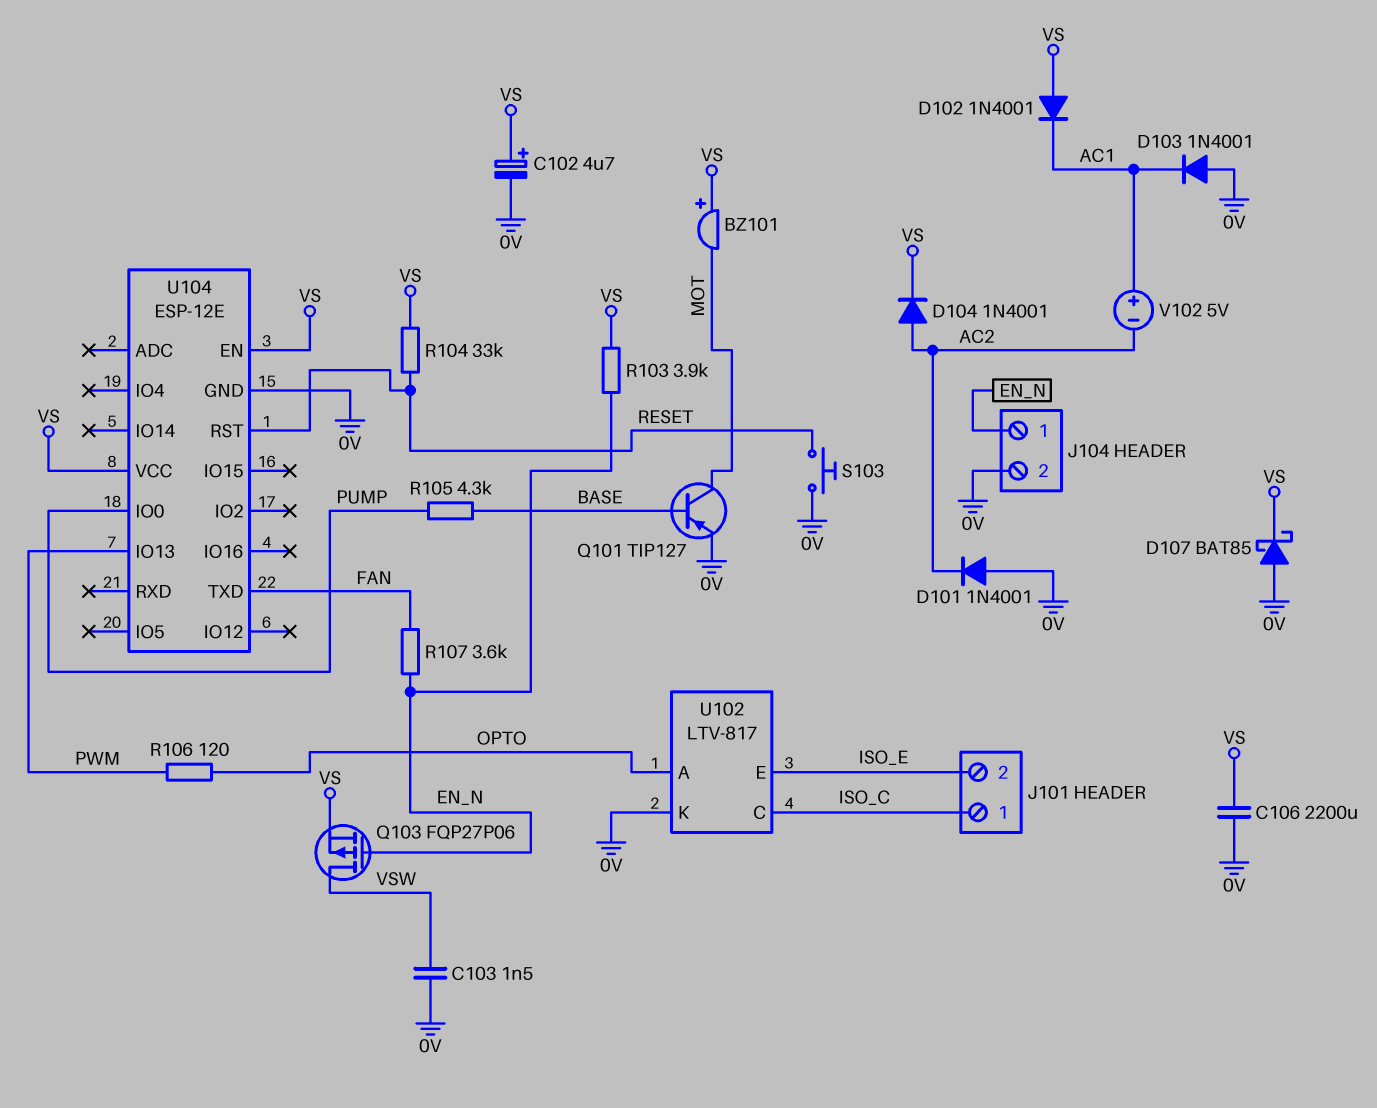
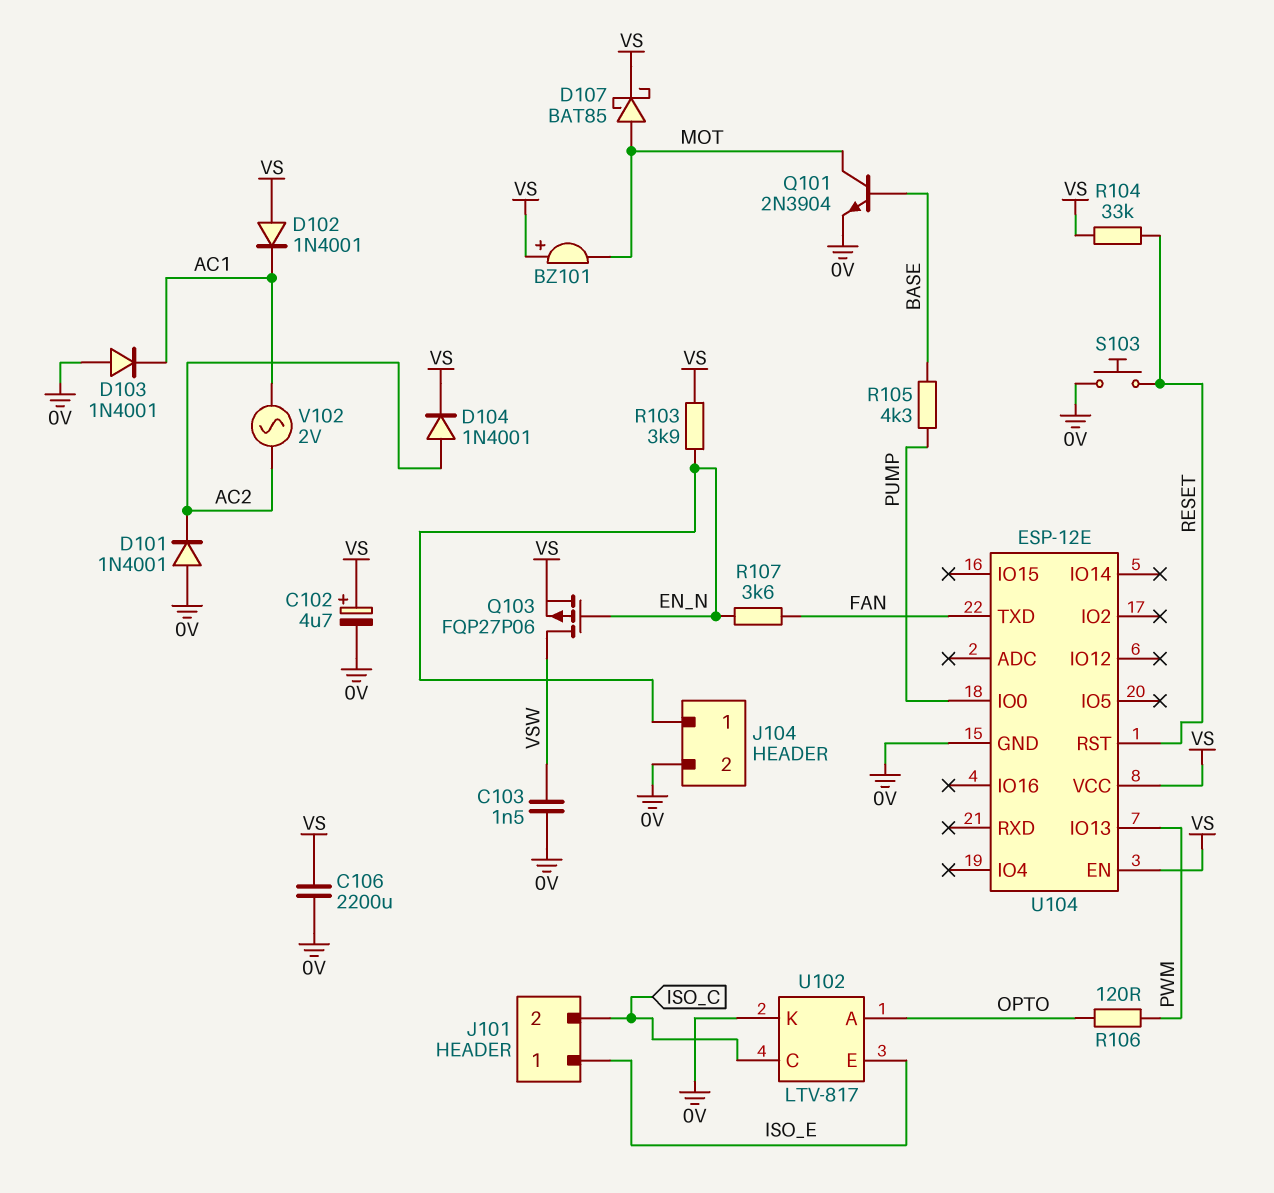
D107: schottky BAT85 (A 0V, K VS) -> schottky BAT85 (A MOT, K VS)
J101 pin 1: ISO_C -> ISO_E
J101 pin 2: ISO_E -> ISO_C
Q101: PNP TIP127 (B BASE, C MOT, E 0V) -> NPN 2N3904 (B BASE, C MOT, E 0V)
V102: 5V (plus AC1, minus AC2) -> AC 2V (AC1, AC2)

